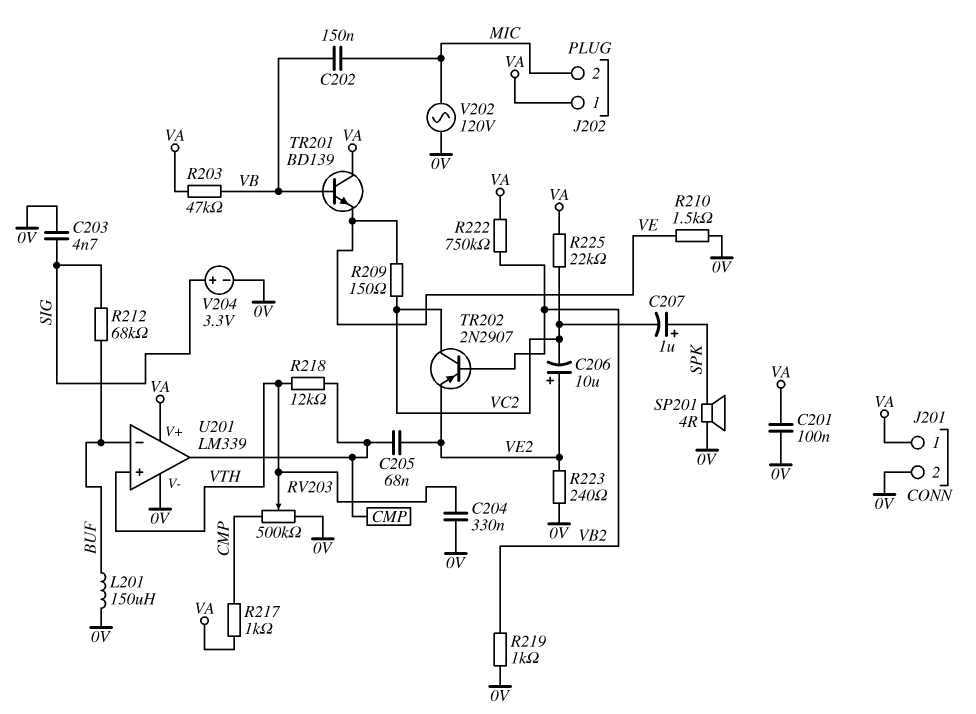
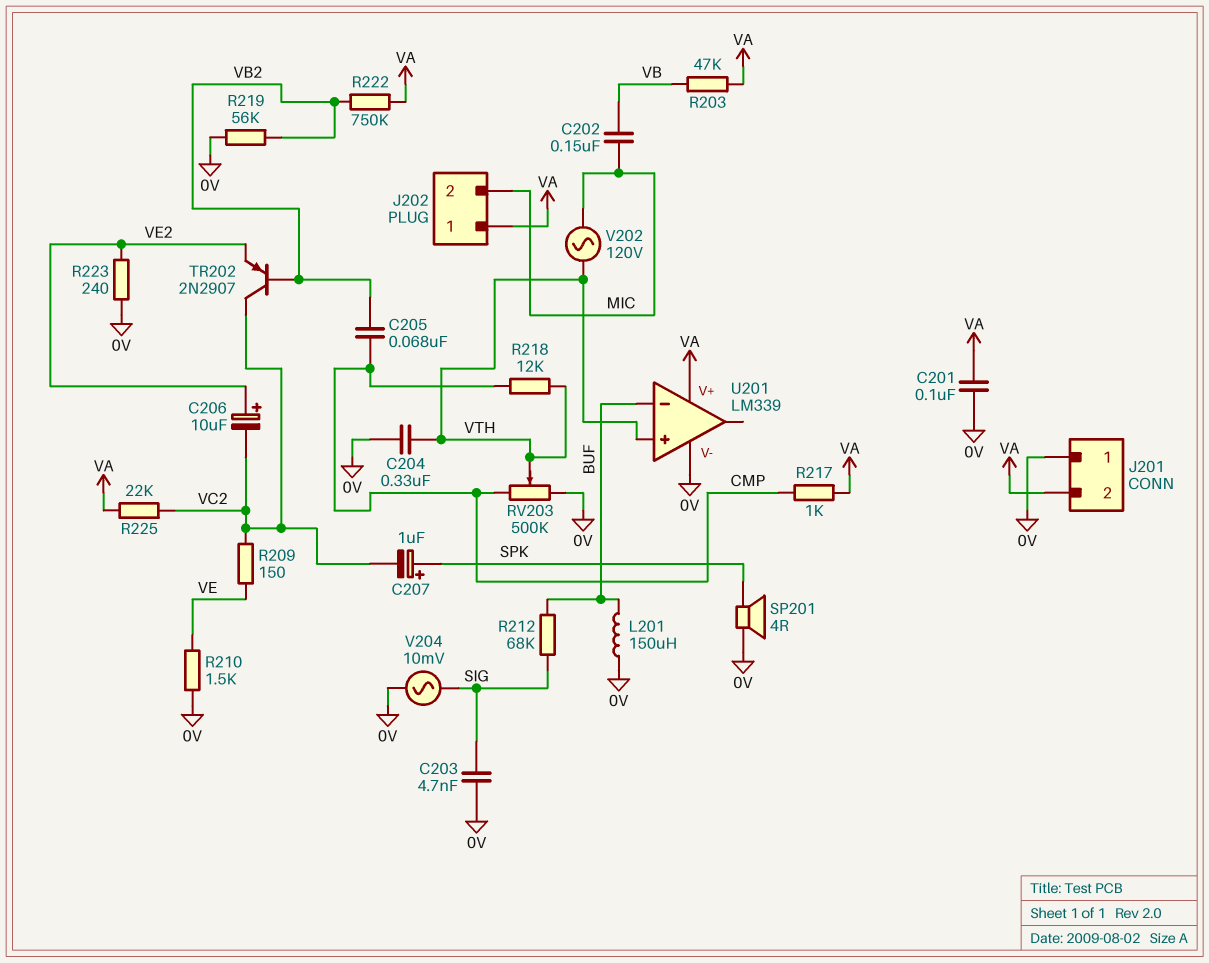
C205: 68nF (CMP, VE2) -> 68nF (CMP, VB2)
J201 pin 1: VA -> 0V
J201 pin 2: 0V -> VA
R219: 1k (0V, VB2) -> 56k (0V, VB2)
TR201: NPN BD139 (B VB, C VA, E VE) -> none
U201 pin out: CMP -> none
V202: AC 120V (0V, MIC) -> AC 120V (MIC, VTH)
V204: 3.3V (plus SIG, minus 0V) -> AC 10mV (0V, SIG)

